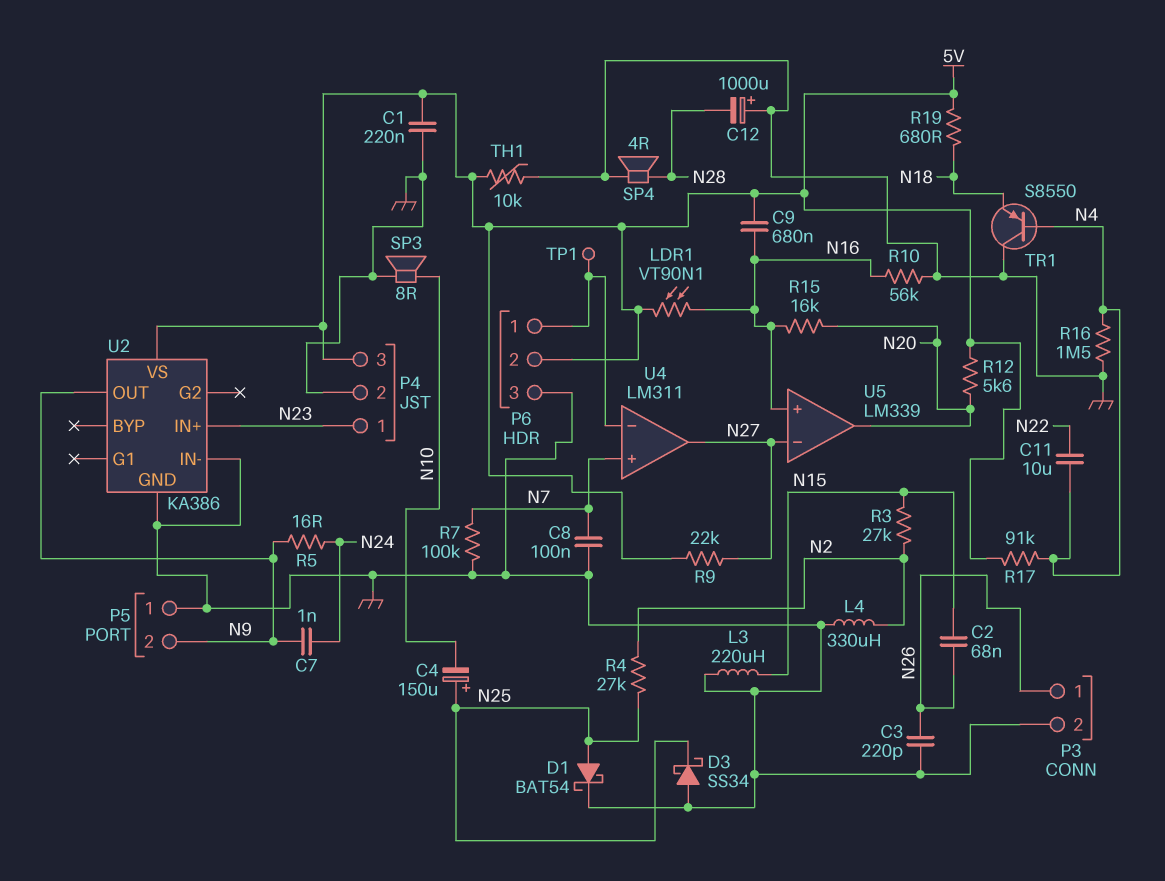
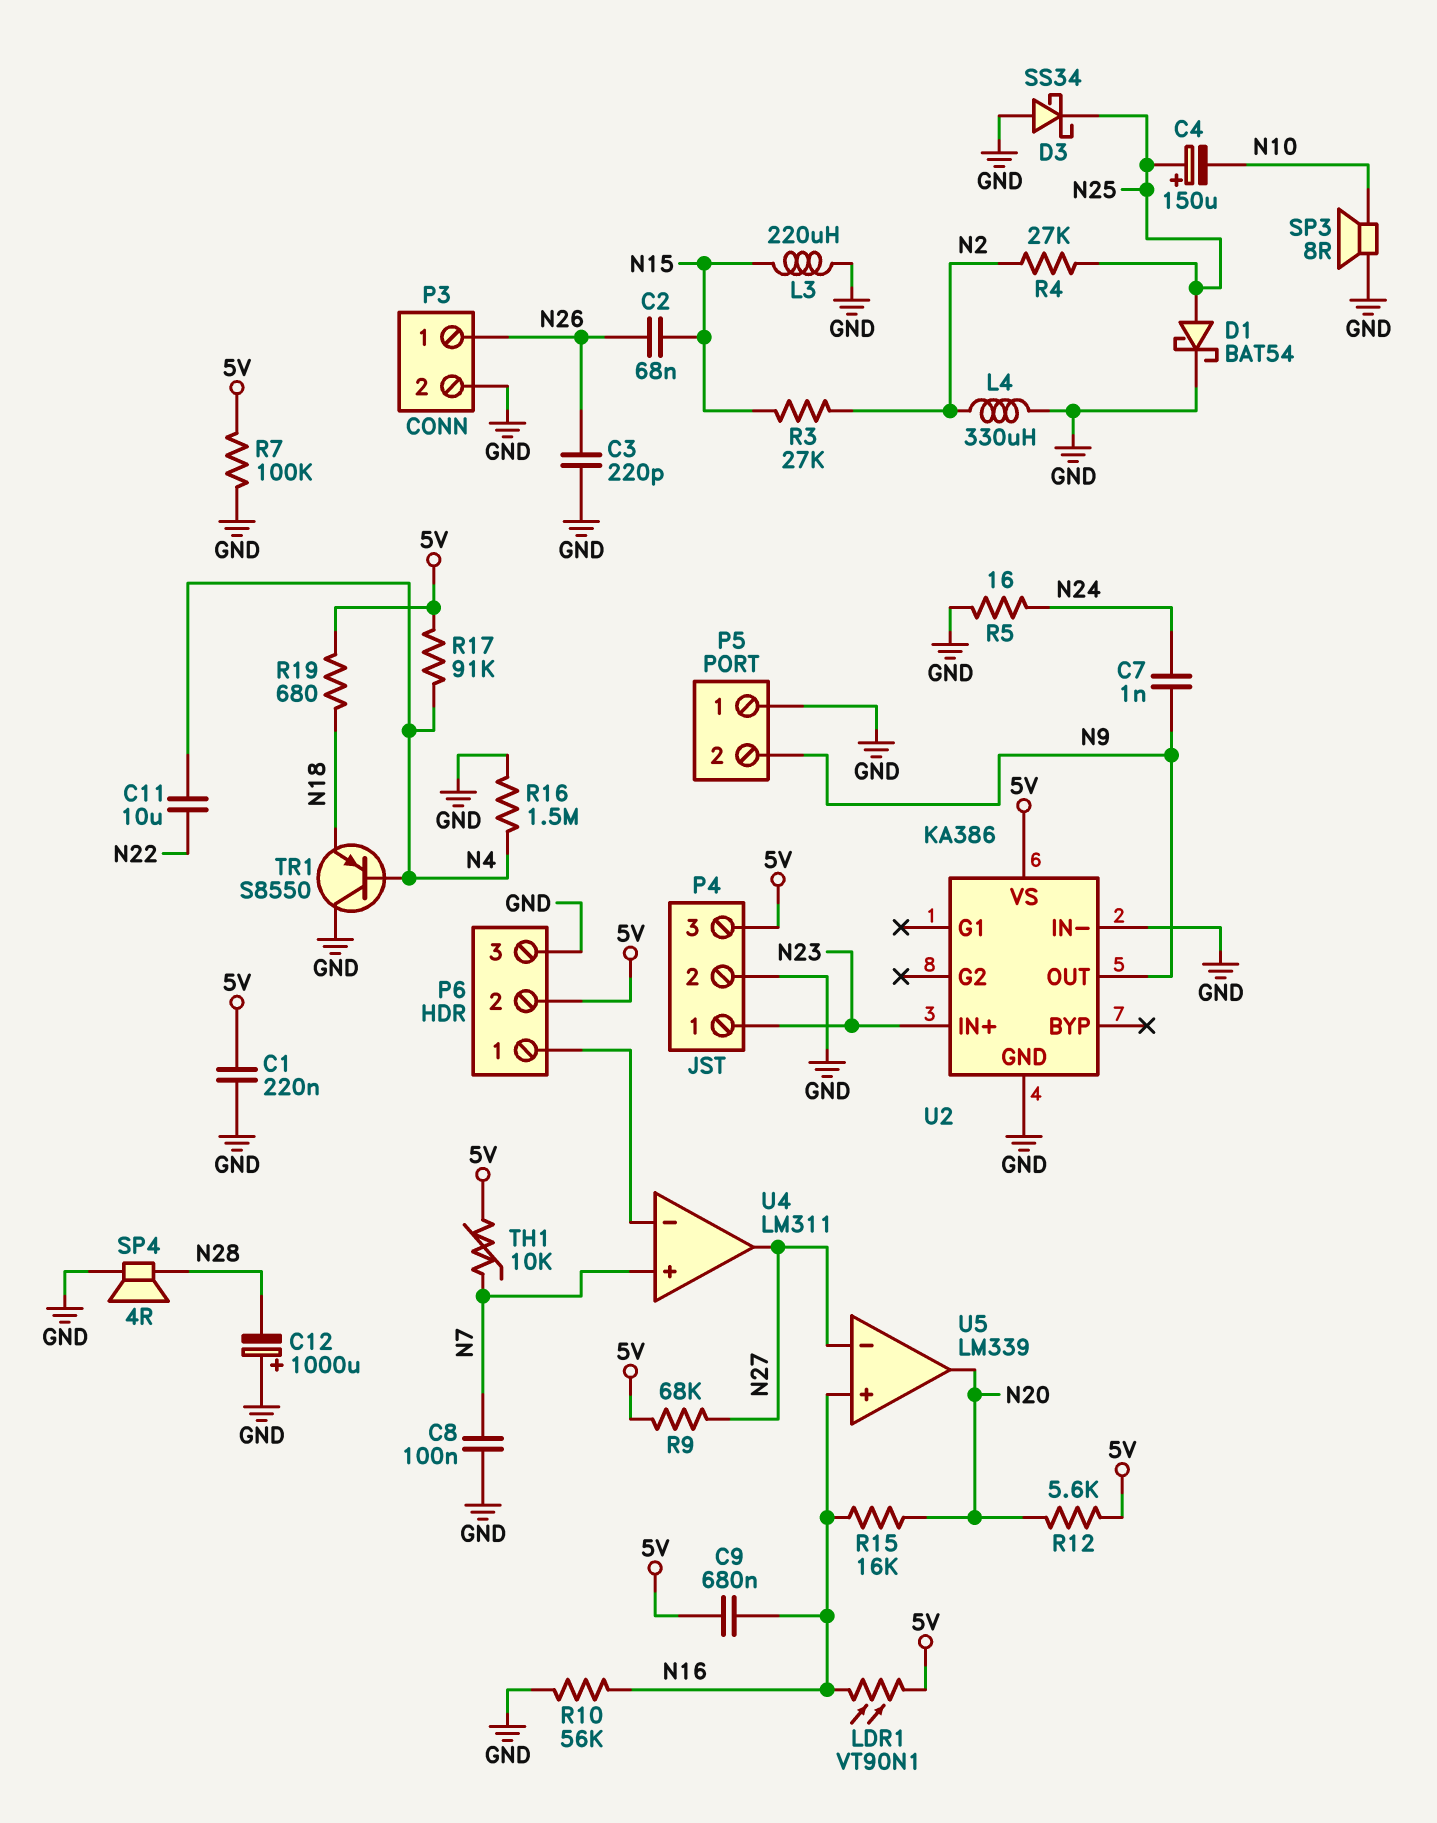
R5: 16 (N9, N24) -> 16 (GND, N24)
R7: 100k (GND, N7) -> 100k (5V, GND)
R9: 22k (5V, N27) -> 68k (5V, N27)
TH1: 10k (5V, GND) -> 10k (5V, N7)
TP1: test point (P6/1) -> none

